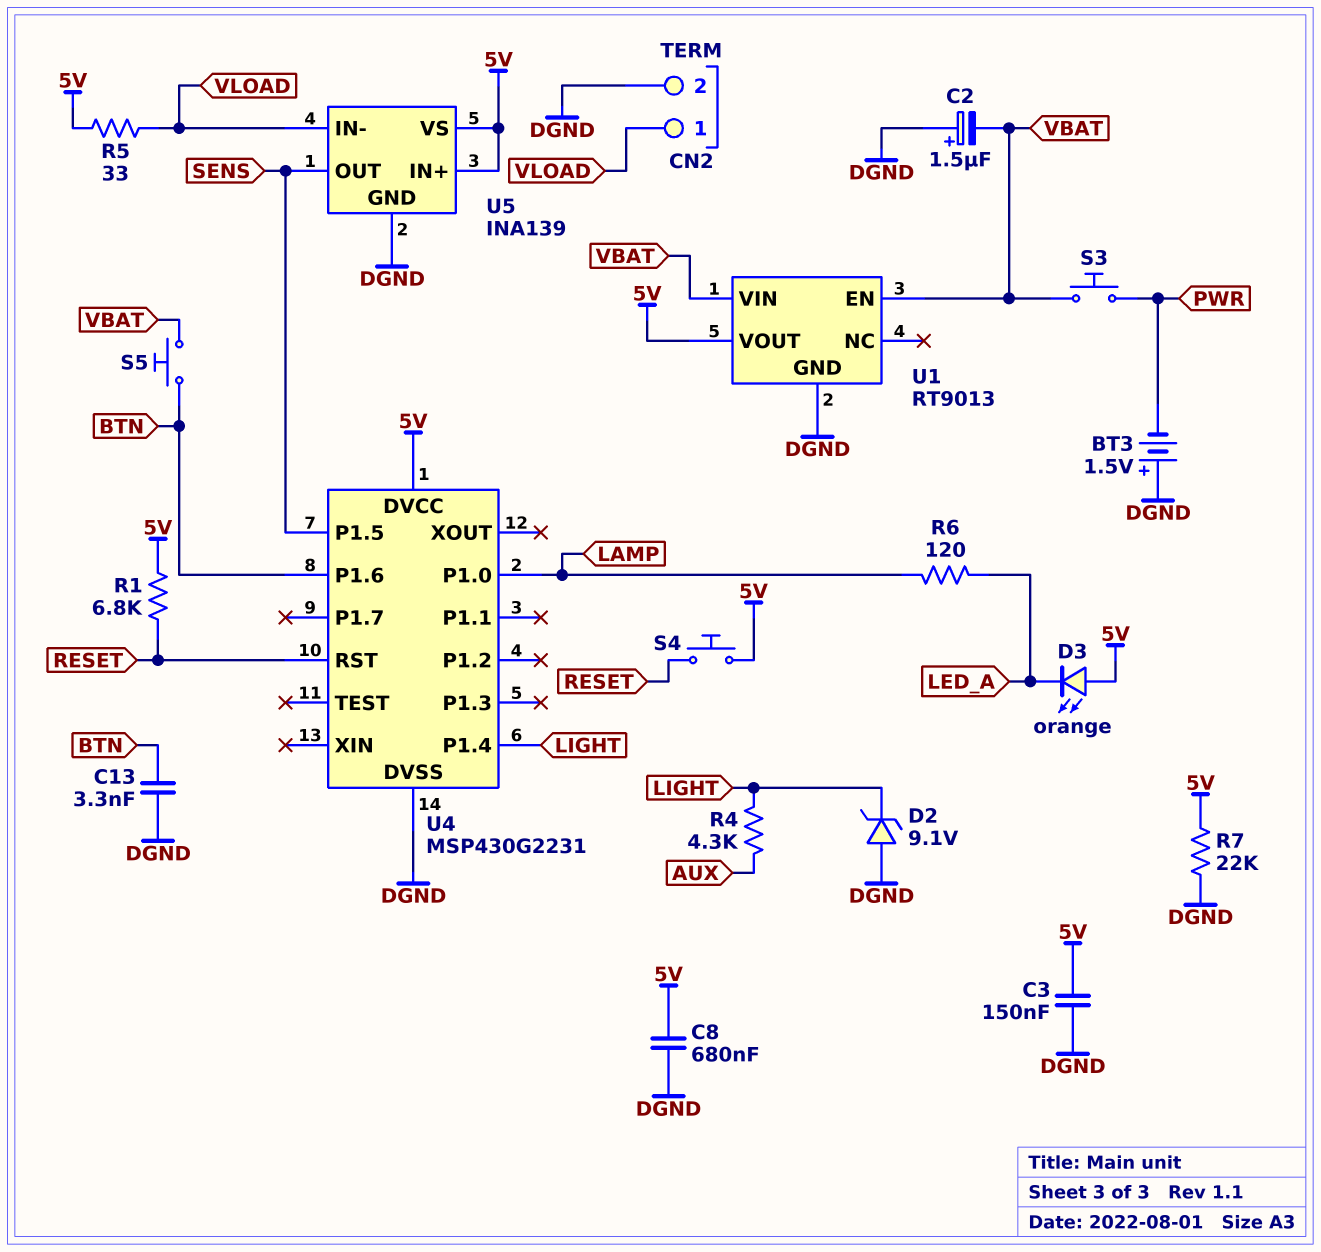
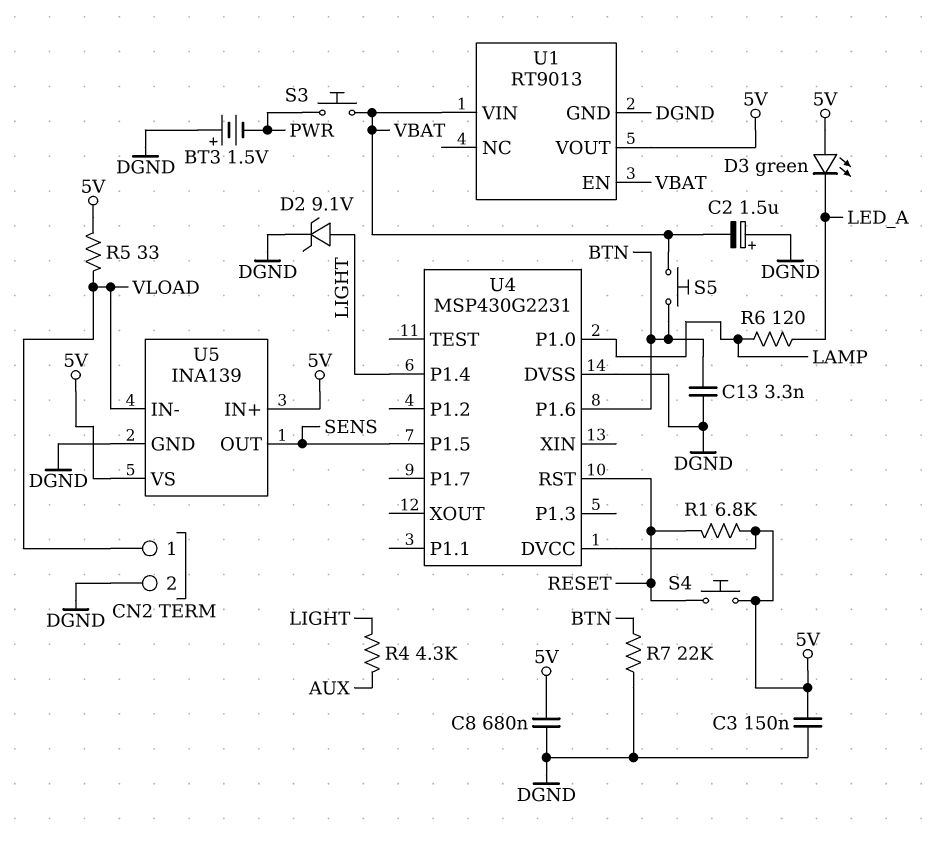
D2: zener 9.1V (A DGND, K LIGHT) -> zener 9.1V (A LIGHT, K DGND)
D3: LED orange (A 5V, K LED_A) -> LED green (A 5V, K LED_A)
R7: 22k (5V, DGND) -> 22k (BTN, DGND)

